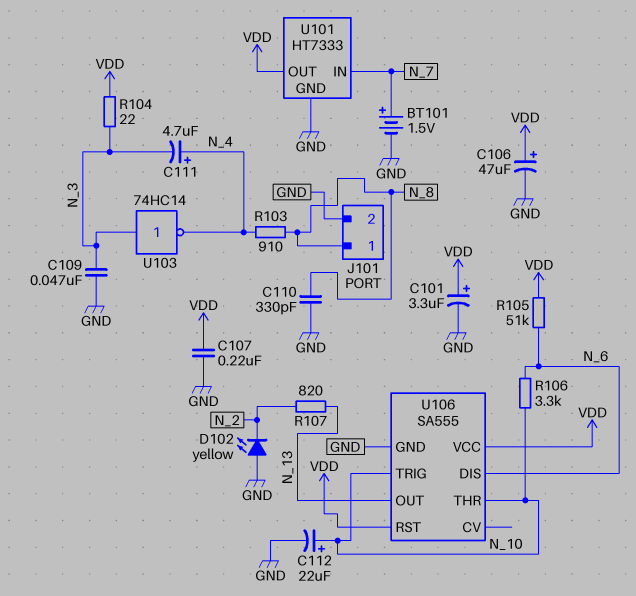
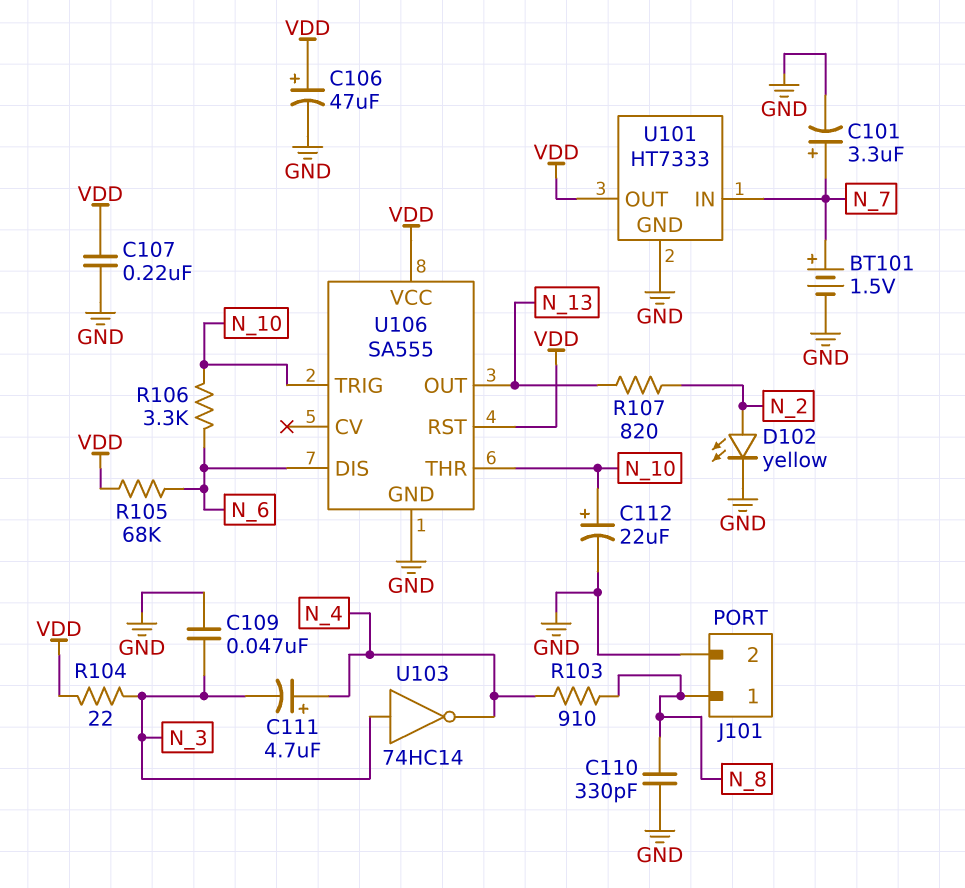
C101: 3.3uF (plus VDD, minus GND) -> 3.3uF (plus N_7, minus GND)
D102: LED yellow (A GND, K N_2) -> LED yellow (A N_2, K GND)
R105: 51k (N_6, VDD) -> 68k (N_6, VDD)

